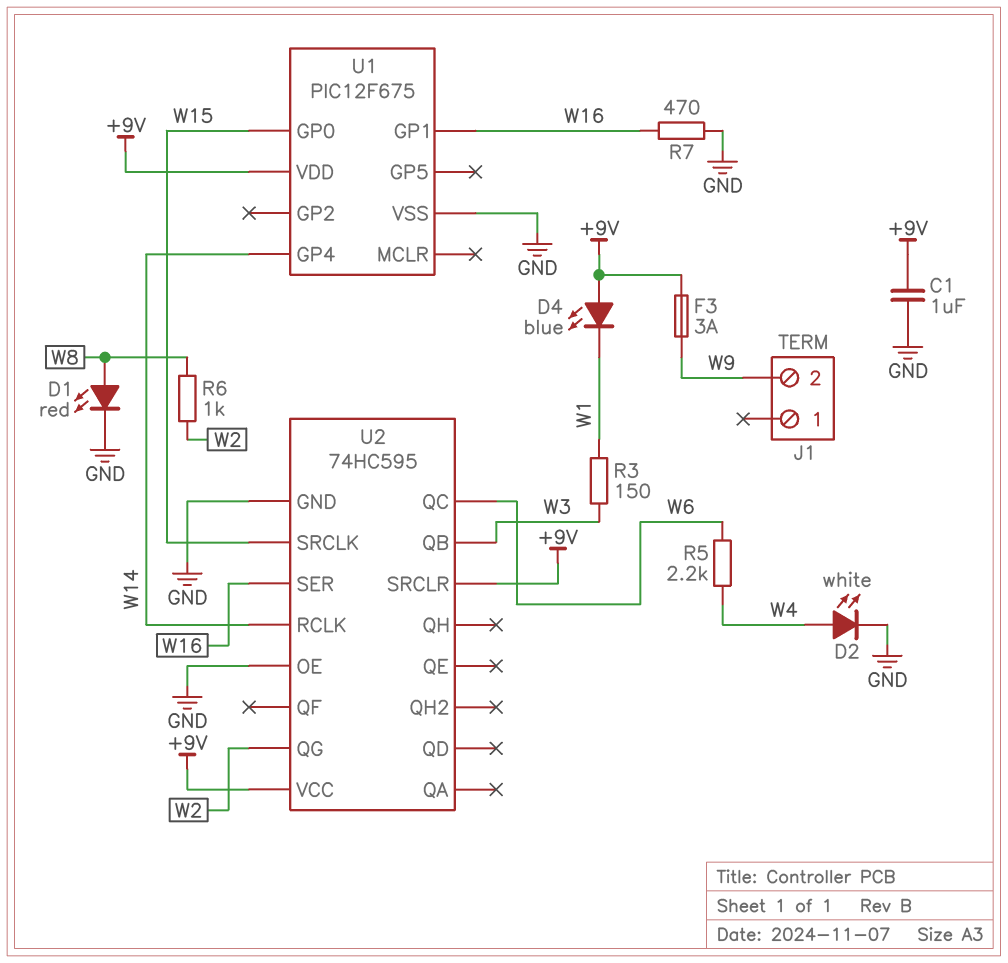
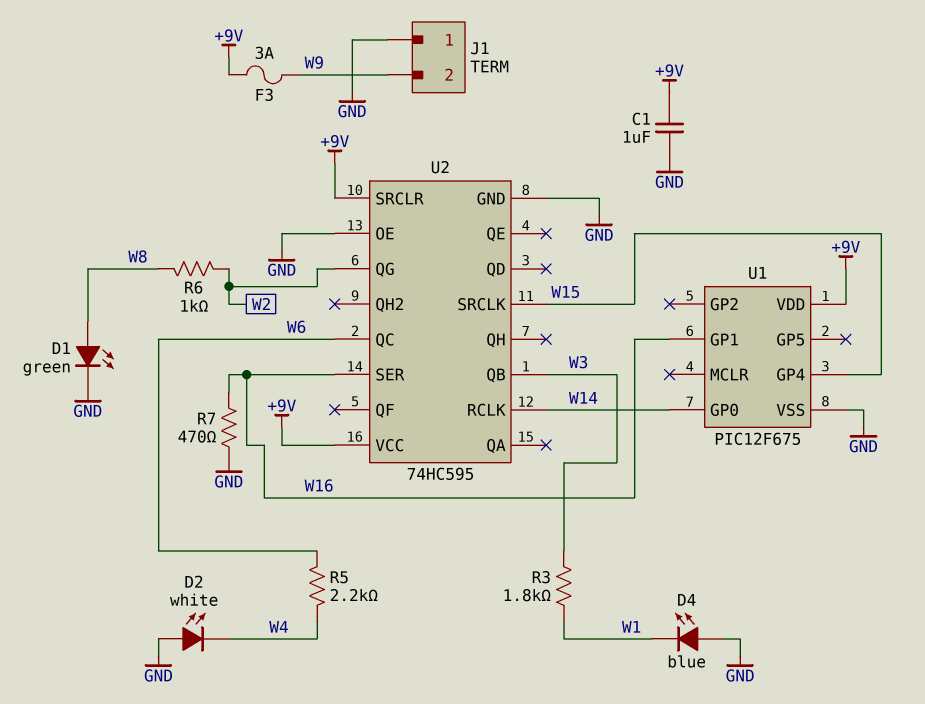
D1: LED red (A W8, K GND) -> LED green (A W8, K GND)
D2: LED white (A W4, K GND) -> LED white (A GND, K W4)
D4: LED blue (A +9V, K W1) -> LED blue (A GND, K W1)
J1 pin 1: none -> GND
R3: 150 (W1, W3) -> 1.8k (W1, W3)
U1 pin GP0: W15 -> W14
U1 pin GP4: W14 -> W15

